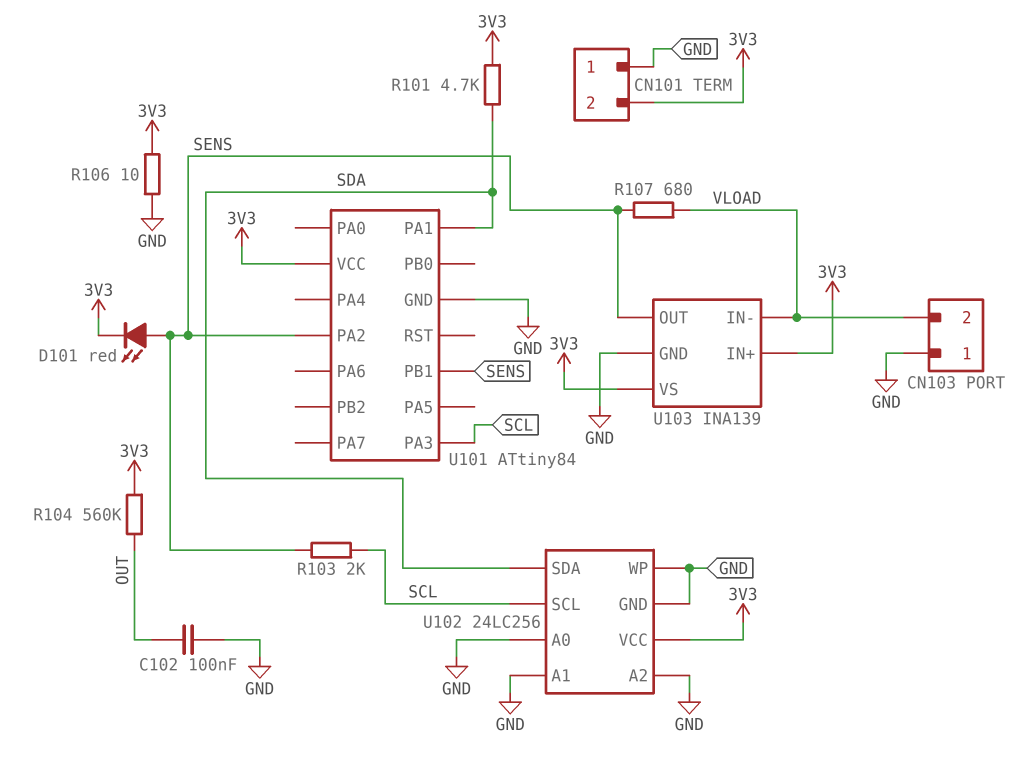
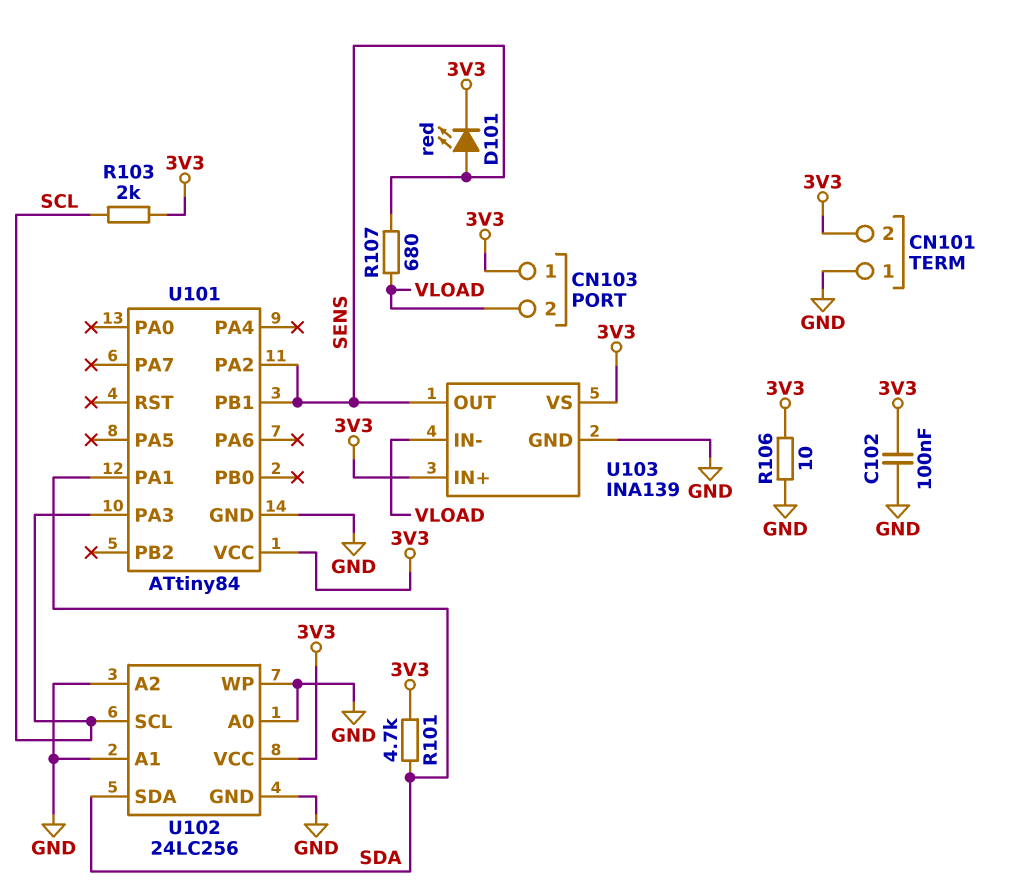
C102: 100nF (GND, OUT) -> 100nF (3V3, GND)
CN103 pin 1: GND -> 3V3
R103: 2k (SCL, SENS) -> 2k (3V3, SCL)
R104: 560k (3V3, OUT) -> none

